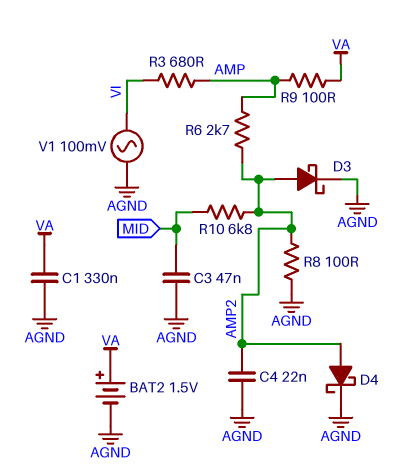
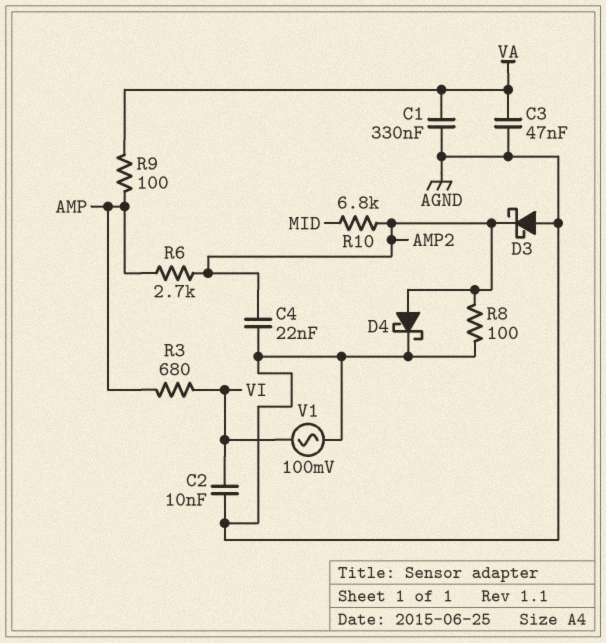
BAT2: 1.5V (plus VA, minus AGND) -> none
C2: none -> 10nF (AGND, VI)
C3: 47nF (AGND, MID) -> 47nF (AGND, VA)
D3: schottky (A AMP2, K AGND) -> schottky (A AGND, K AMP2)

